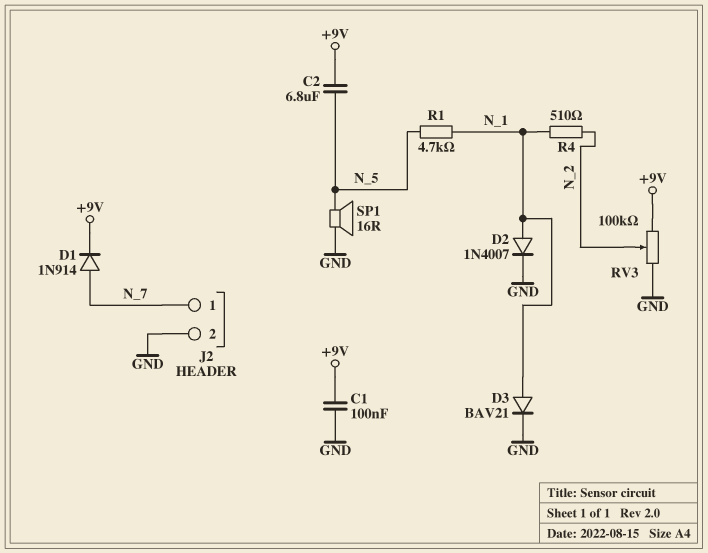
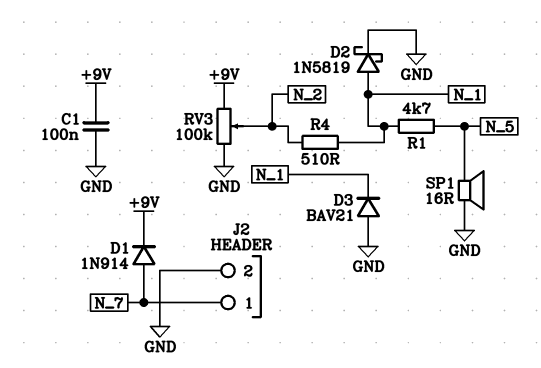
C2: 6.8uF (+9V, N_5) -> none
D2: diode 1N4007 (A N_1, K GND) -> schottky 1N5819 (A N_1, K GND)
D3: diode BAV21 (A N_1, K GND) -> diode BAV21 (A GND, K N_1)

